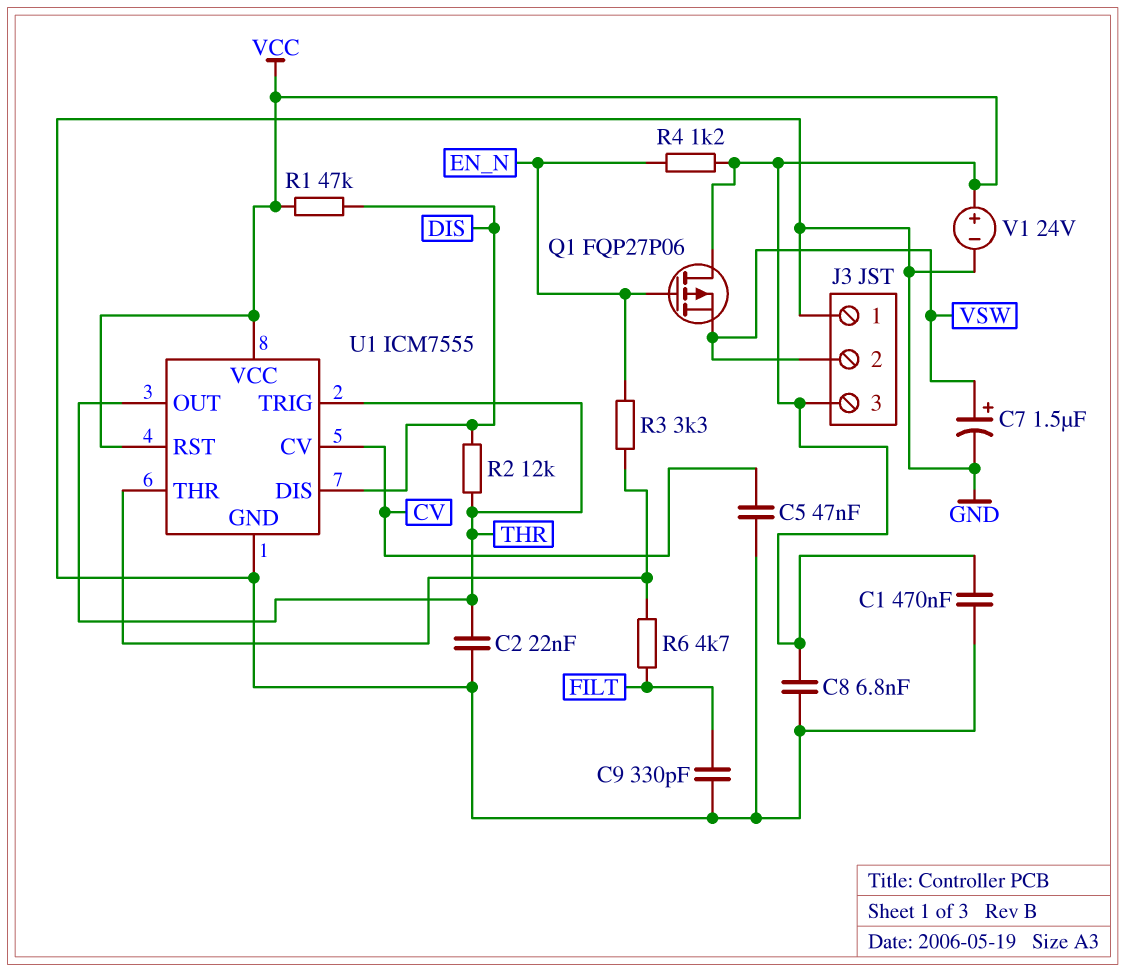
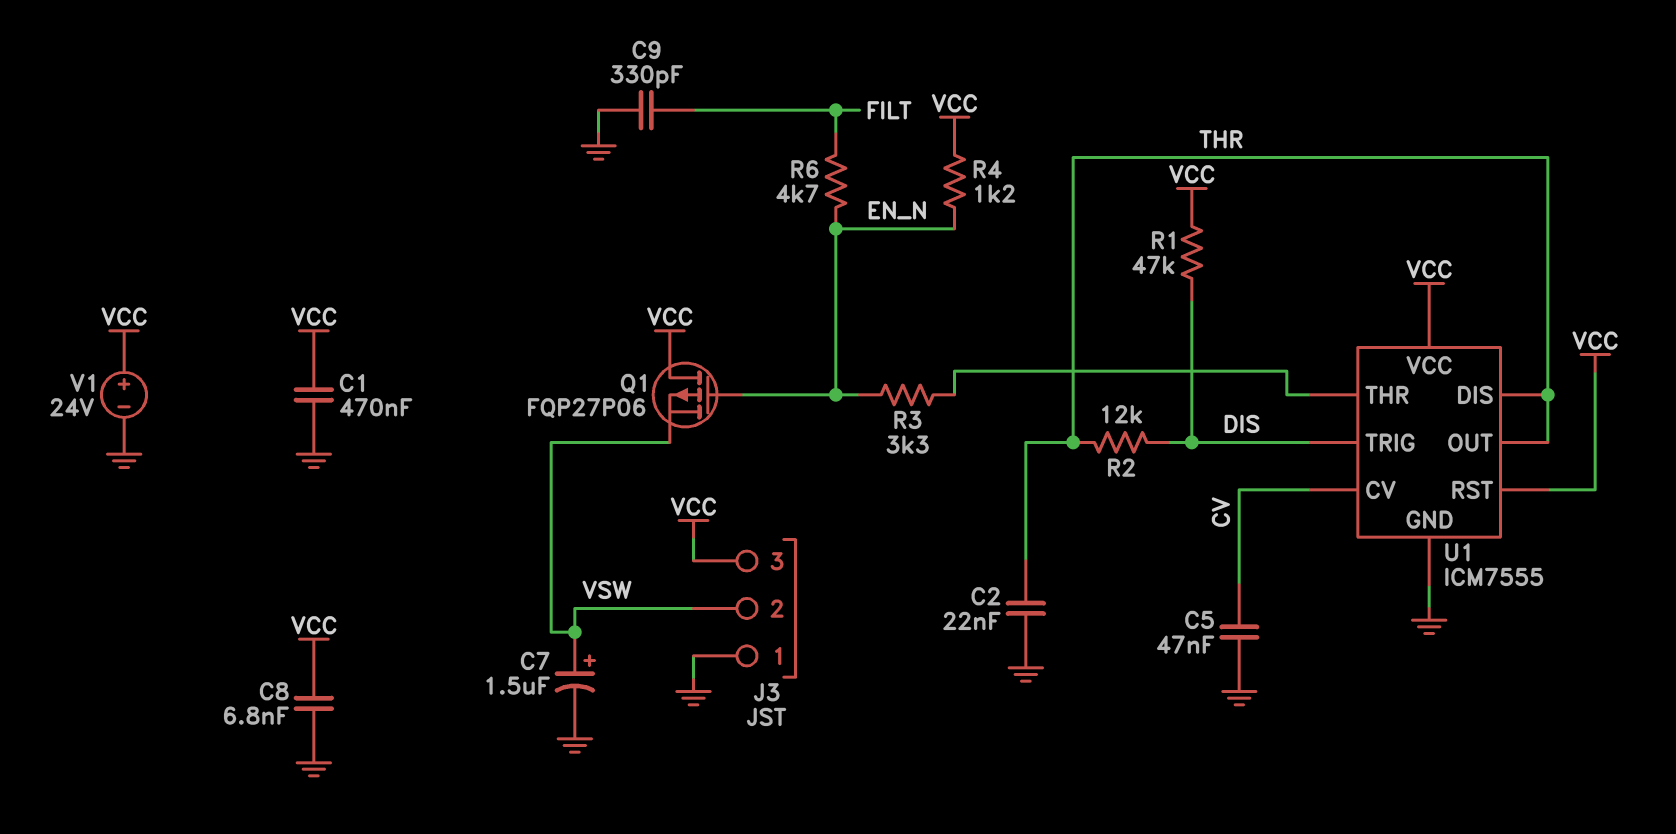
R6: 4.7k (FILT, U1/THR) -> 4.7k (EN_N, FILT)
U1 pin DIS: DIS -> THR
U1 pin TRIG: THR -> DIS

